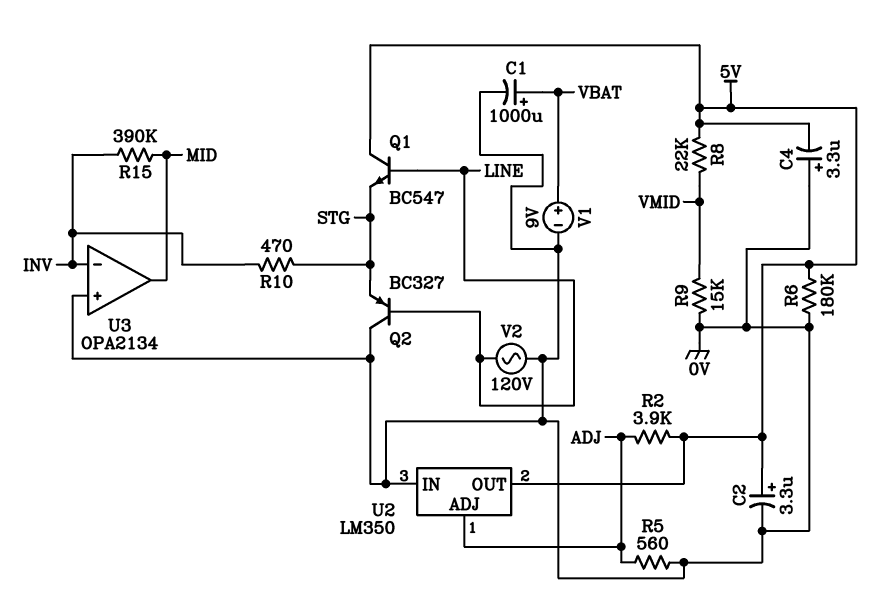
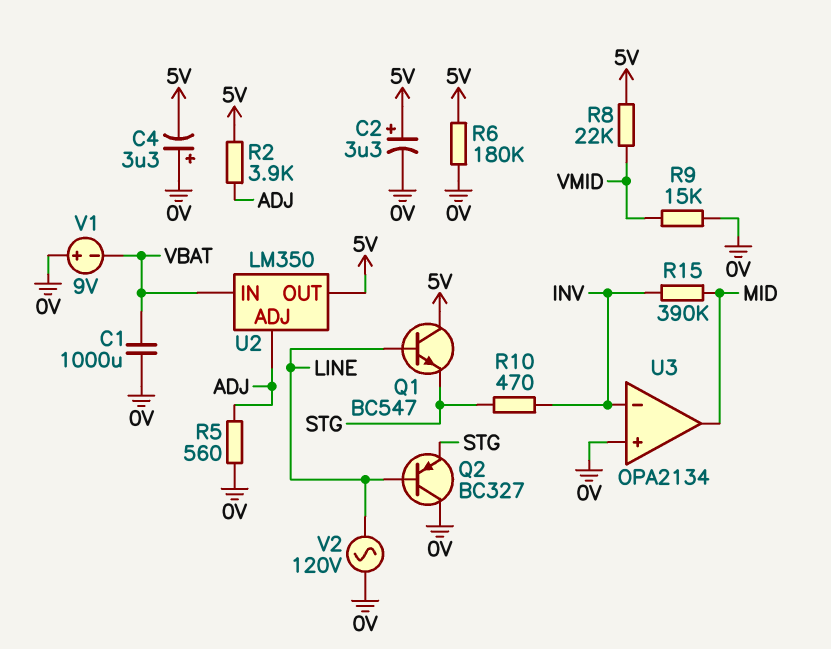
C1: 1000uF (plus VBAT, minus 0V) -> 1000uF (0V, VBAT)
U2 pin IN: 0V -> VBAT
V1: 9V (plus VBAT, minus 0V) -> 9V (plus 0V, minus VBAT)

